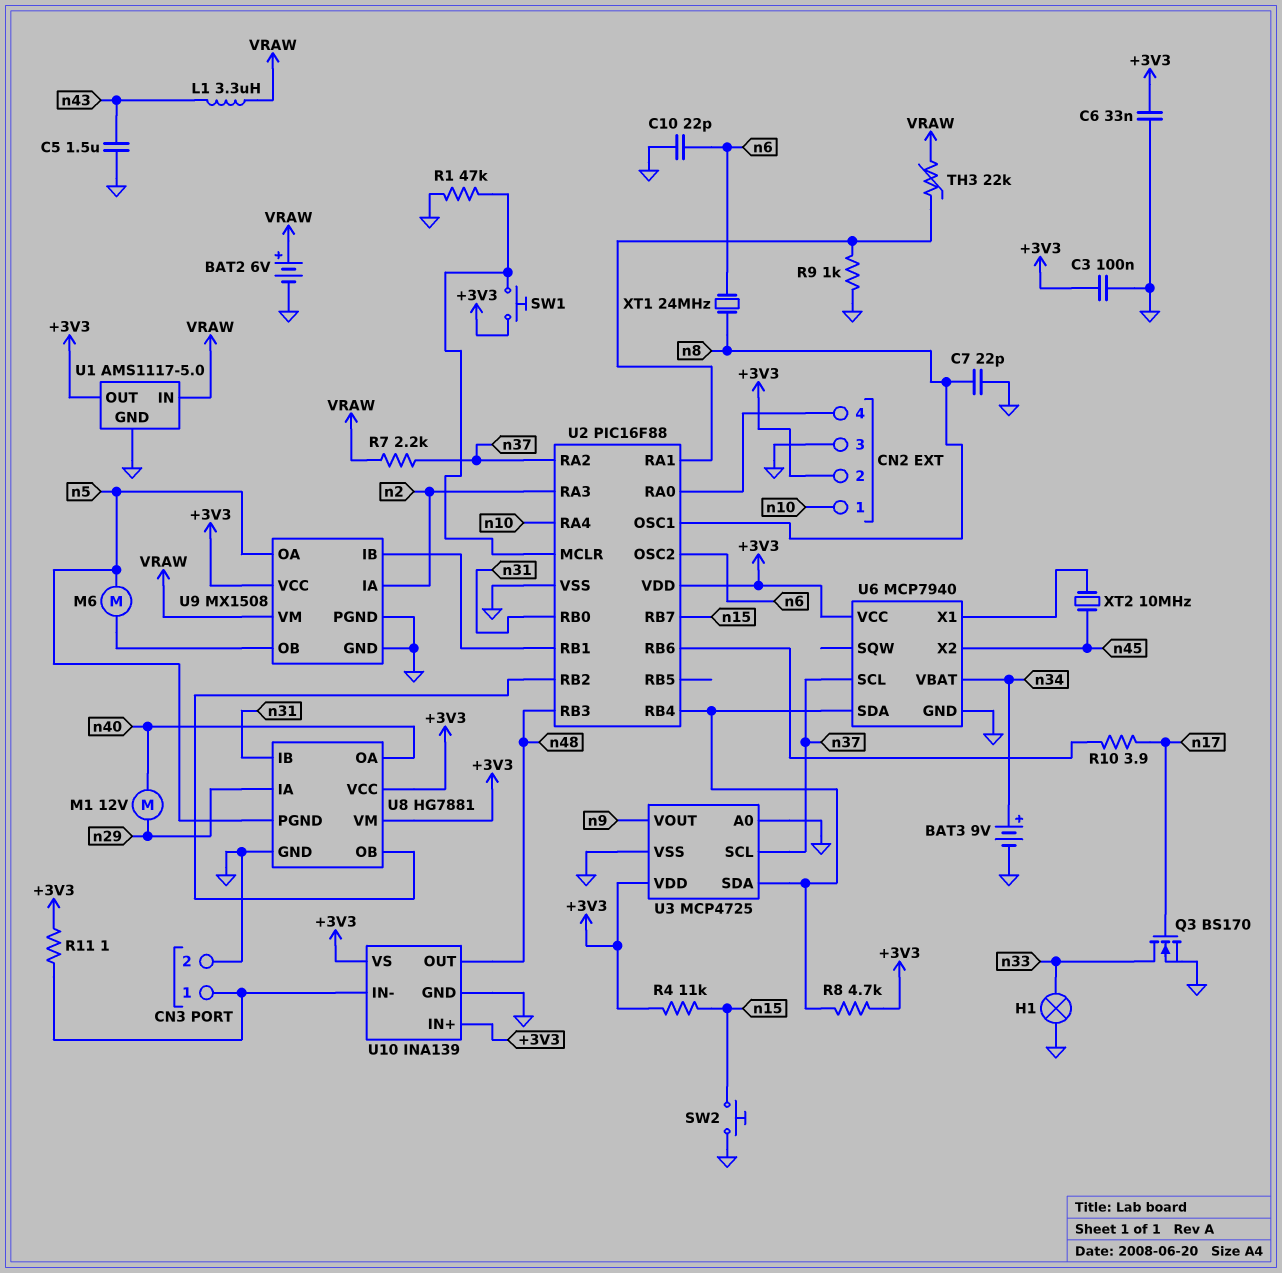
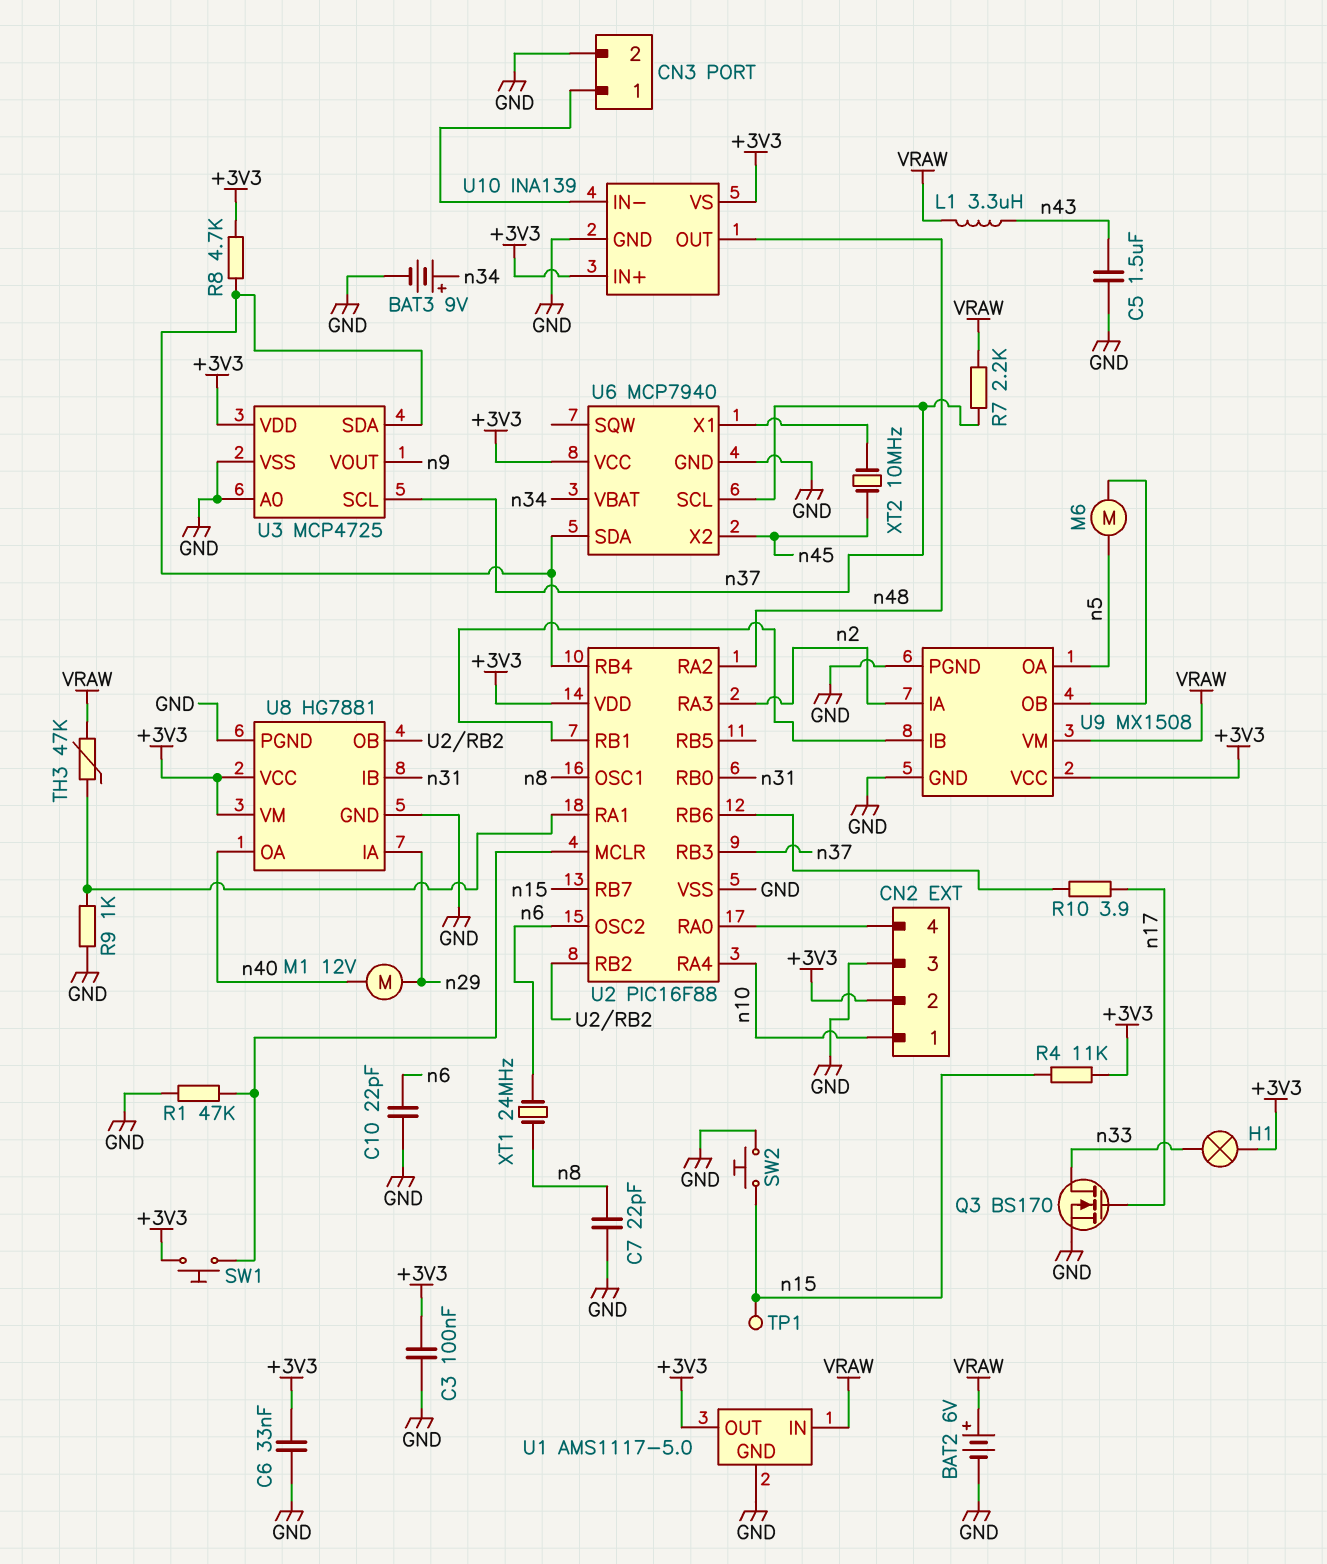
H1: lamp (GND, n33) -> lamp (+3V3, n33)
R11: 1 (+3V3, CN3/1) -> none
TH3: 22k (U2/RA1, VRAW) -> 47k (U2/RA1, VRAW)
TP1: none -> test point (n15)
U2 pin RA2: n37 -> n48
U2 pin RB3: n48 -> n37
U8 pin PGND: n5 -> GND

